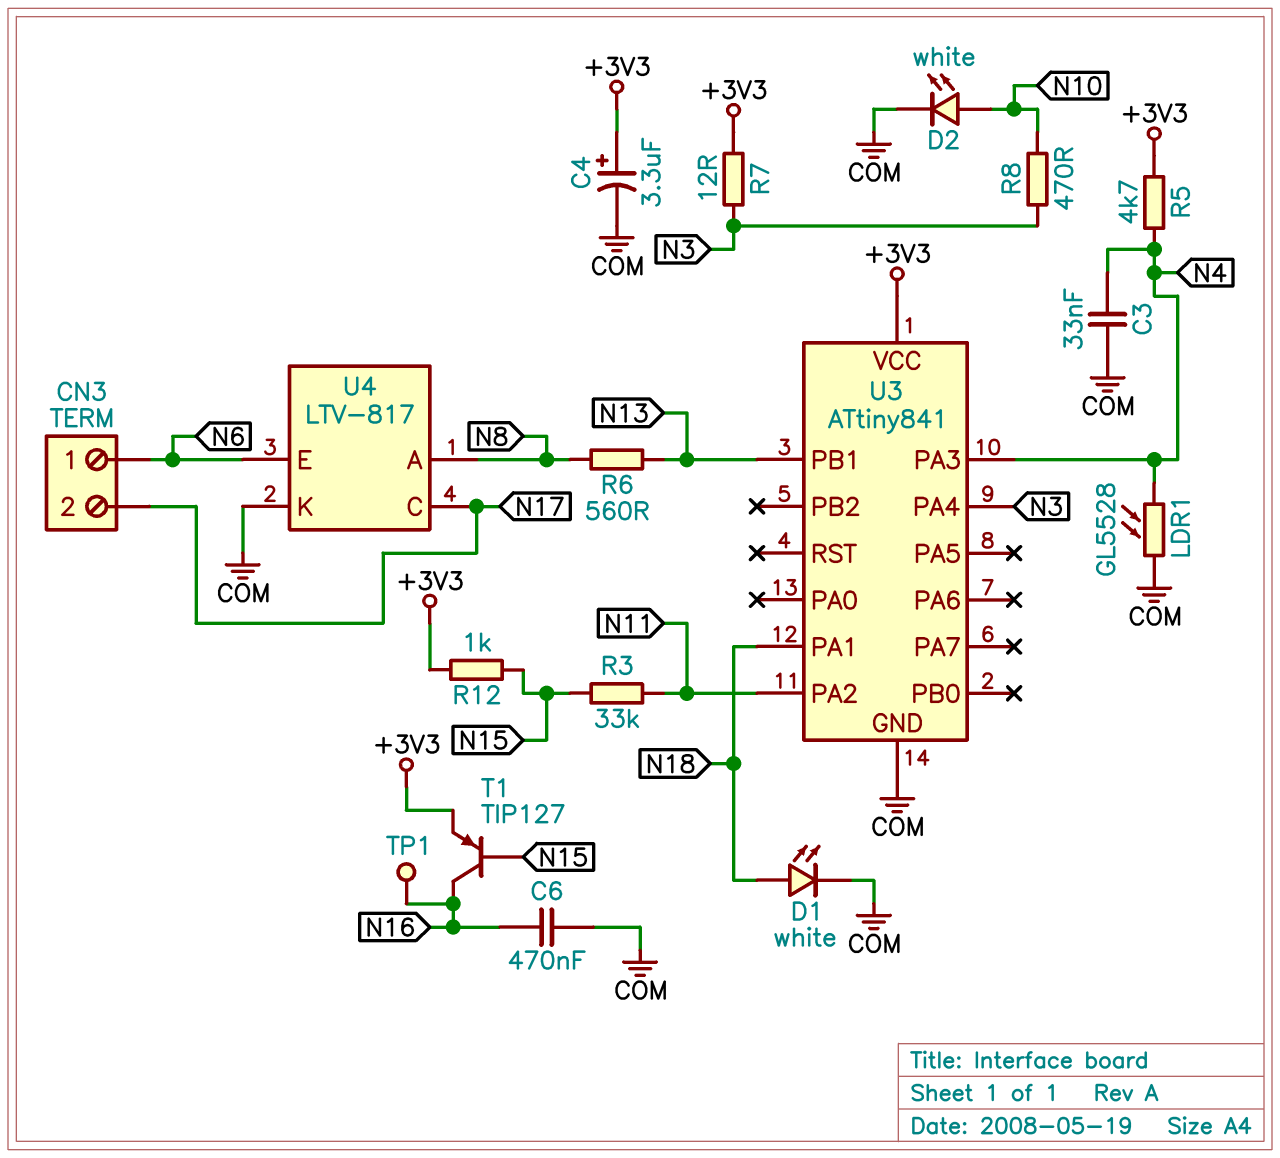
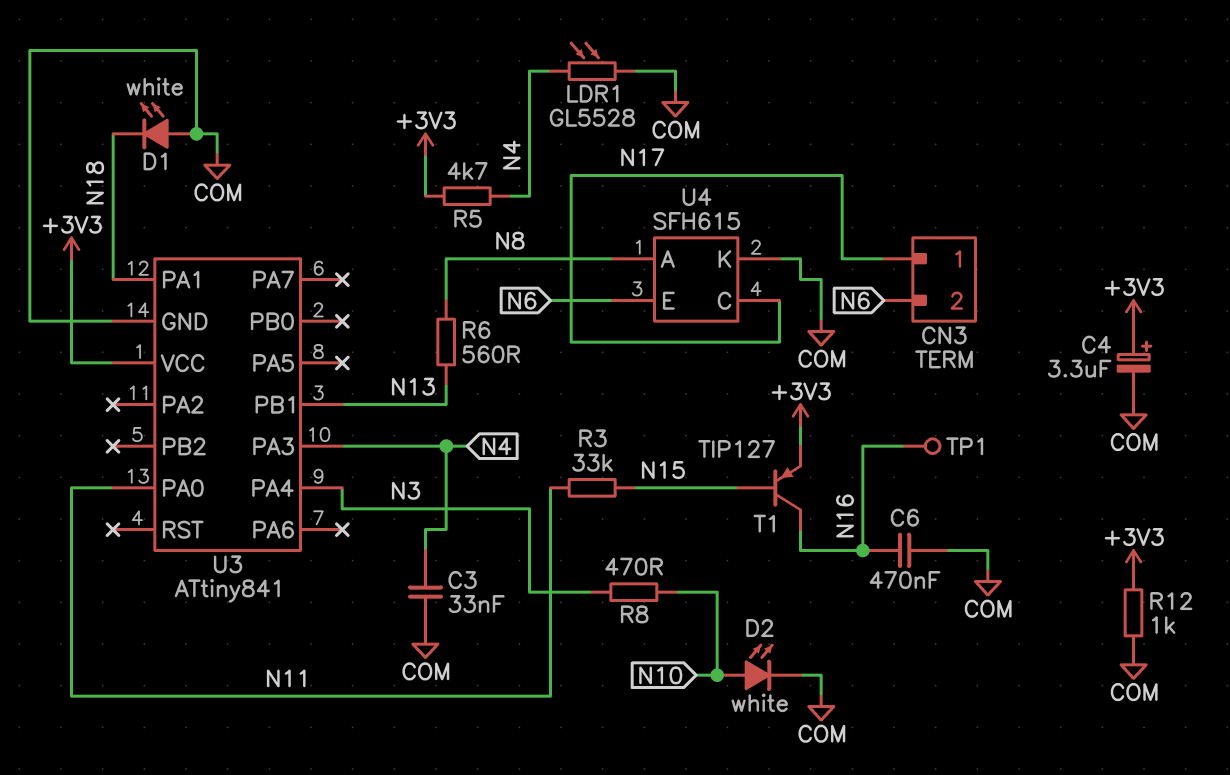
CN3 pin 1: N6 -> N17
CN3 pin 2: N17 -> N6
D1: LED white (A N18, K COM) -> LED white (A COM, K N18)
R7: 12 (+3V3, N3) -> none
R12: 1k (+3V3, N15) -> 1k (+3V3, COM)
U3 pin PA0: none -> N11
U3 pin PA2: N11 -> none
U4: LTV-817 -> SFH615

